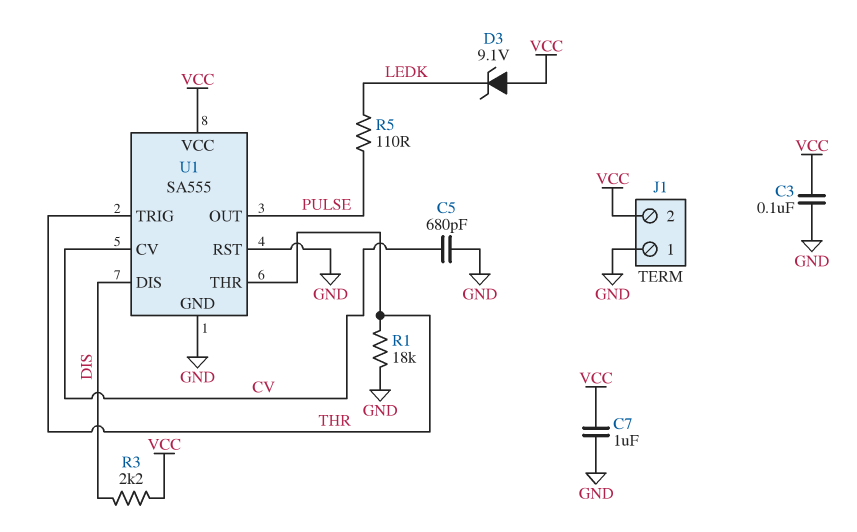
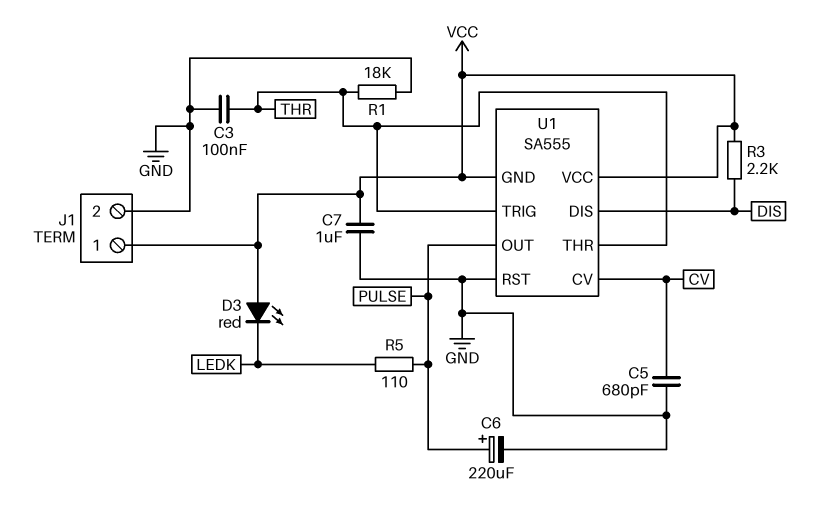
C3: 100nF (GND, VCC) -> 100nF (GND, THR)
C6: none -> 220uF (plus PULSE, minus GND)
D3: zener 9.1V (A VCC, K LEDK) -> LED red (A VCC, K LEDK)
J1 pin 1: GND -> VCC
J1 pin 2: VCC -> GND
U1 pin GND: GND -> VCC

